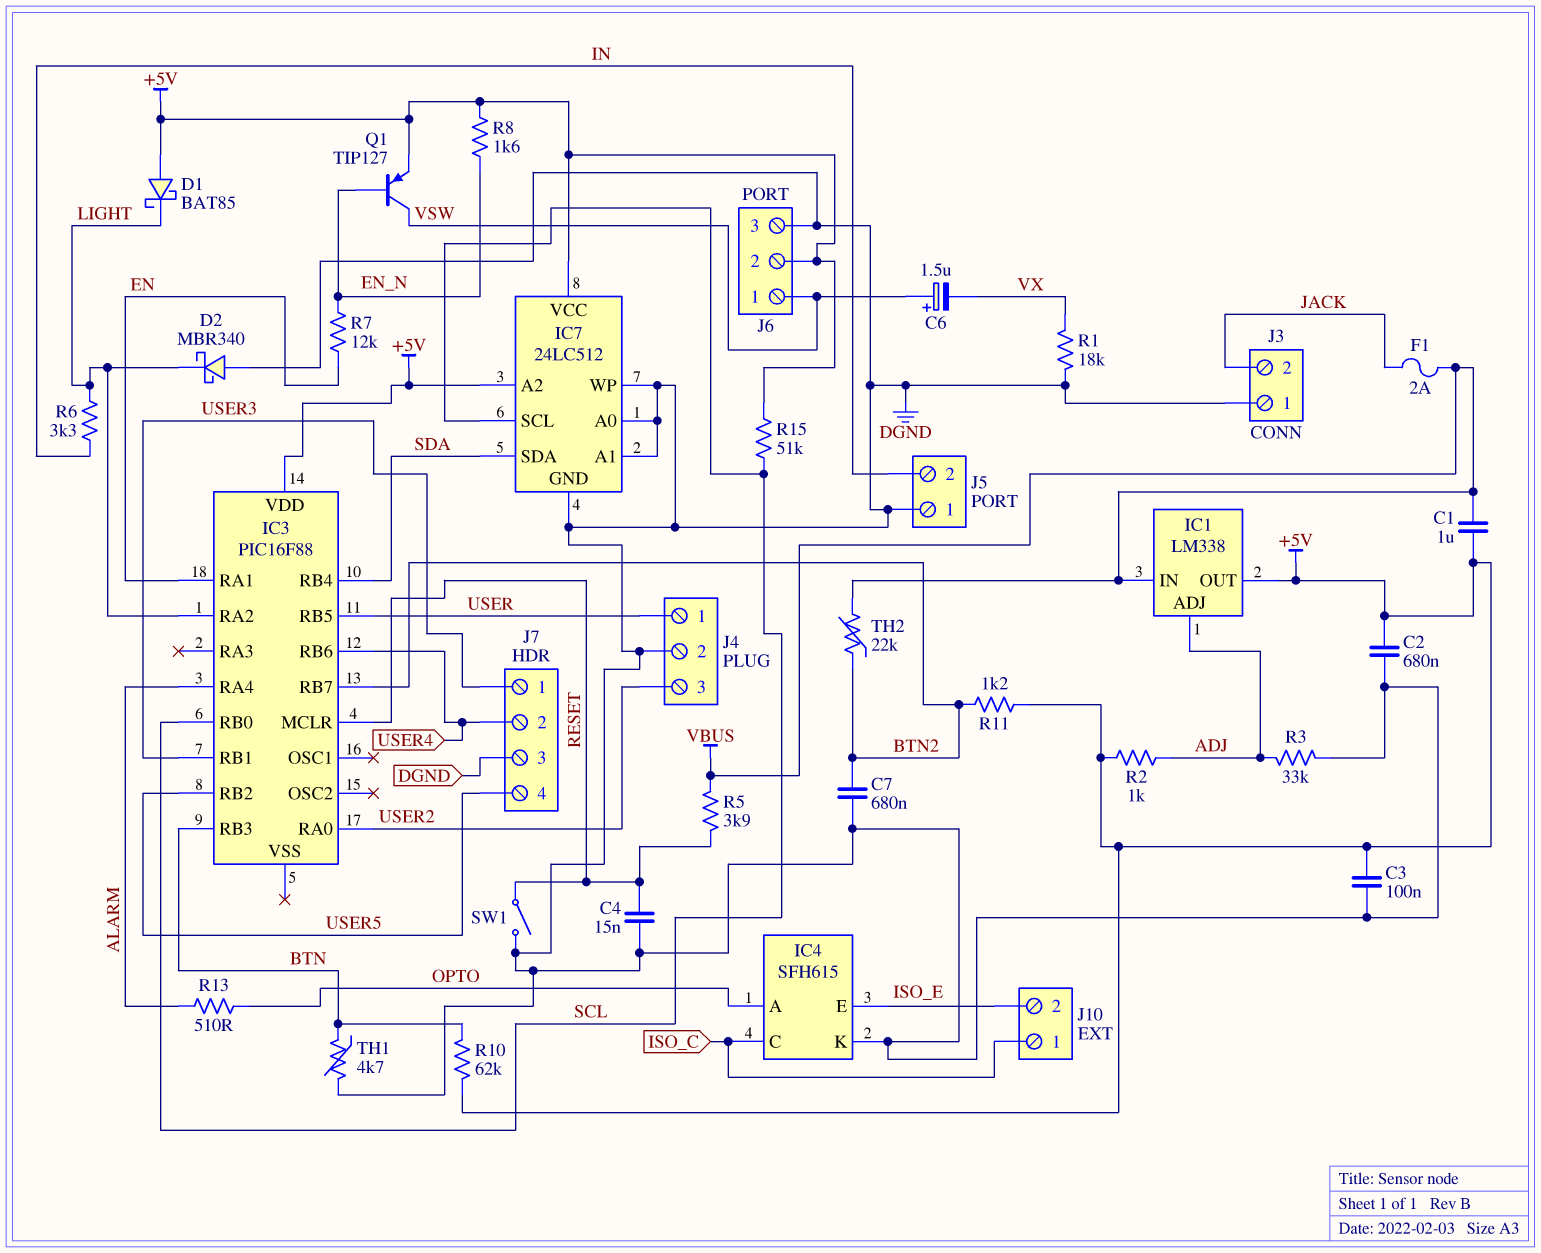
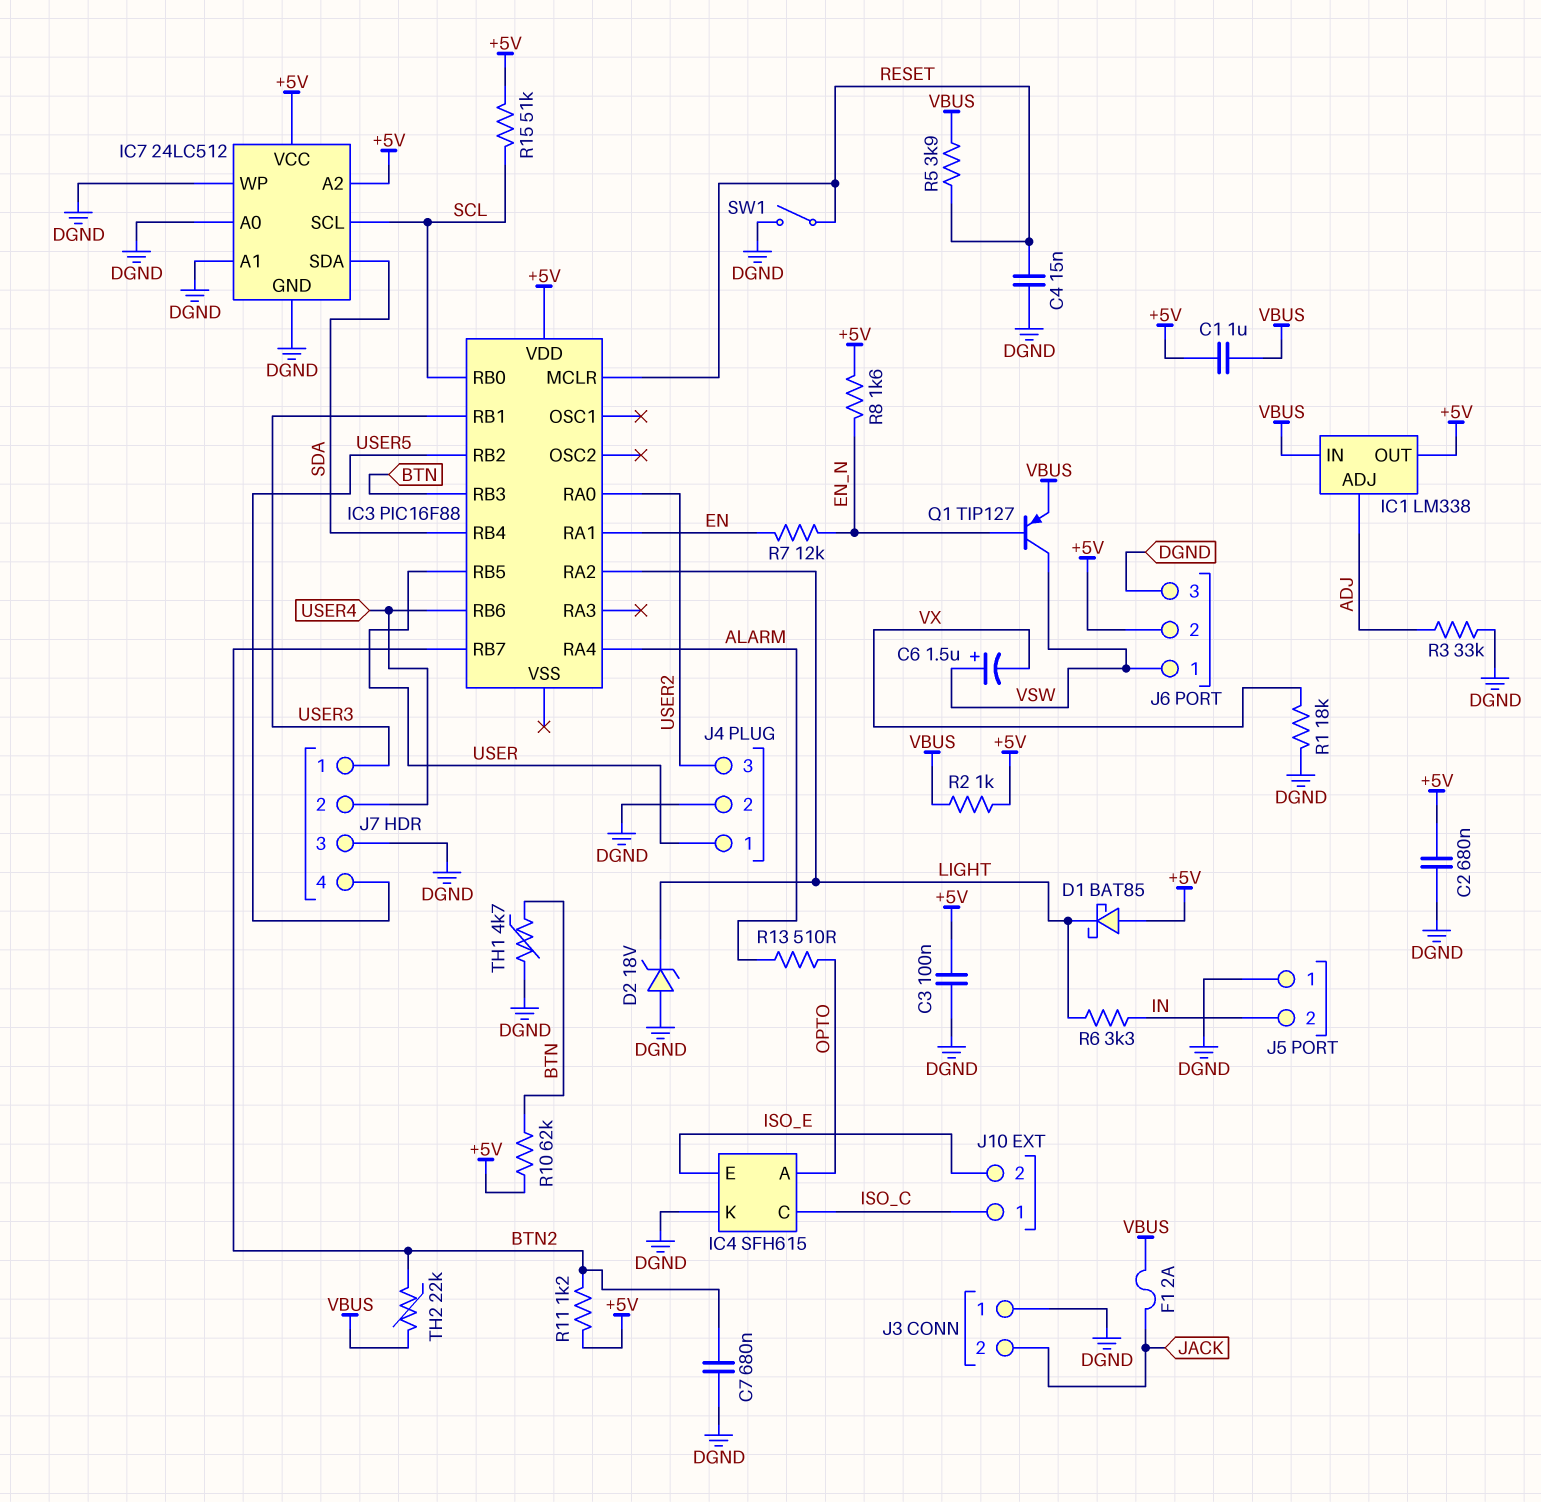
D2: schottky MBR340 (A DGND, K LIGHT) -> zener 18V (A DGND, K LIGHT)
Q1: PNP TIP127 (B EN_N, C VSW, E +5V) -> PNP TIP127 (B EN_N, C VSW, E VBUS)
R2: 1k (+5V, ADJ) -> 1k (+5V, VBUS)

